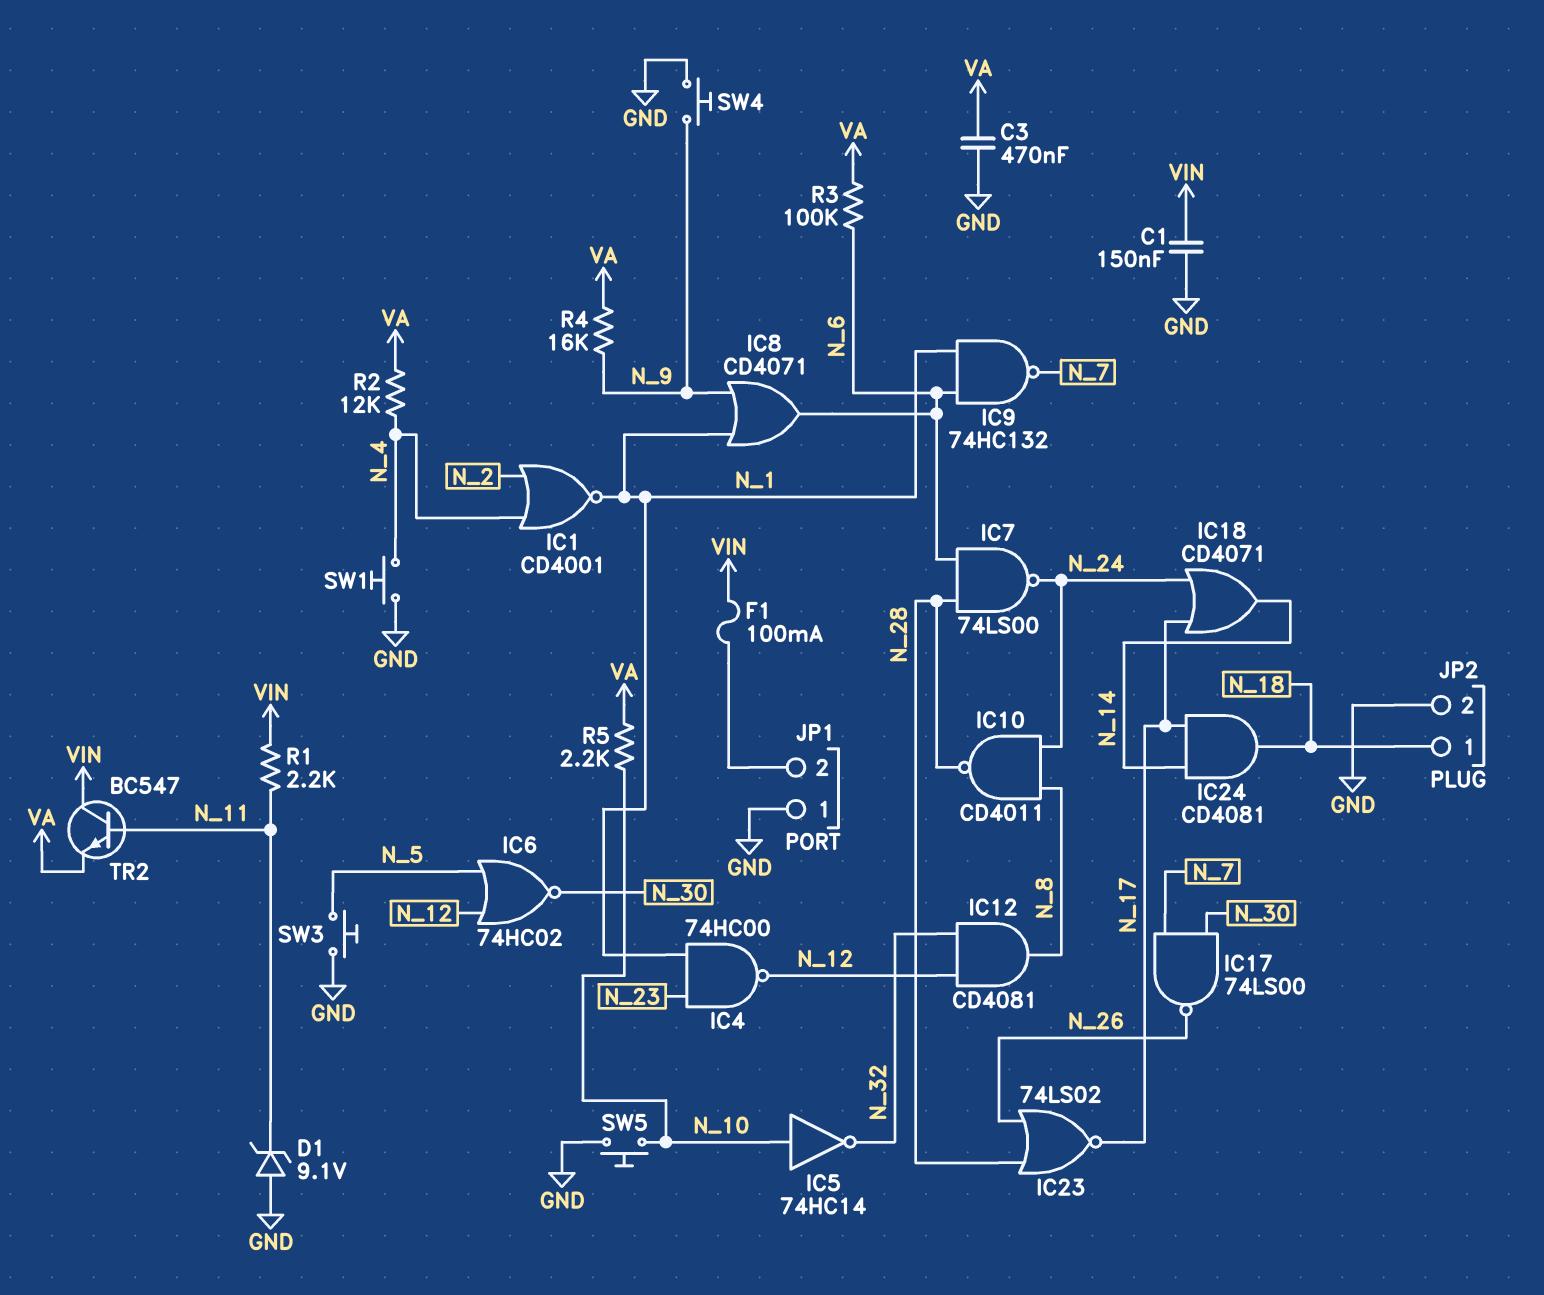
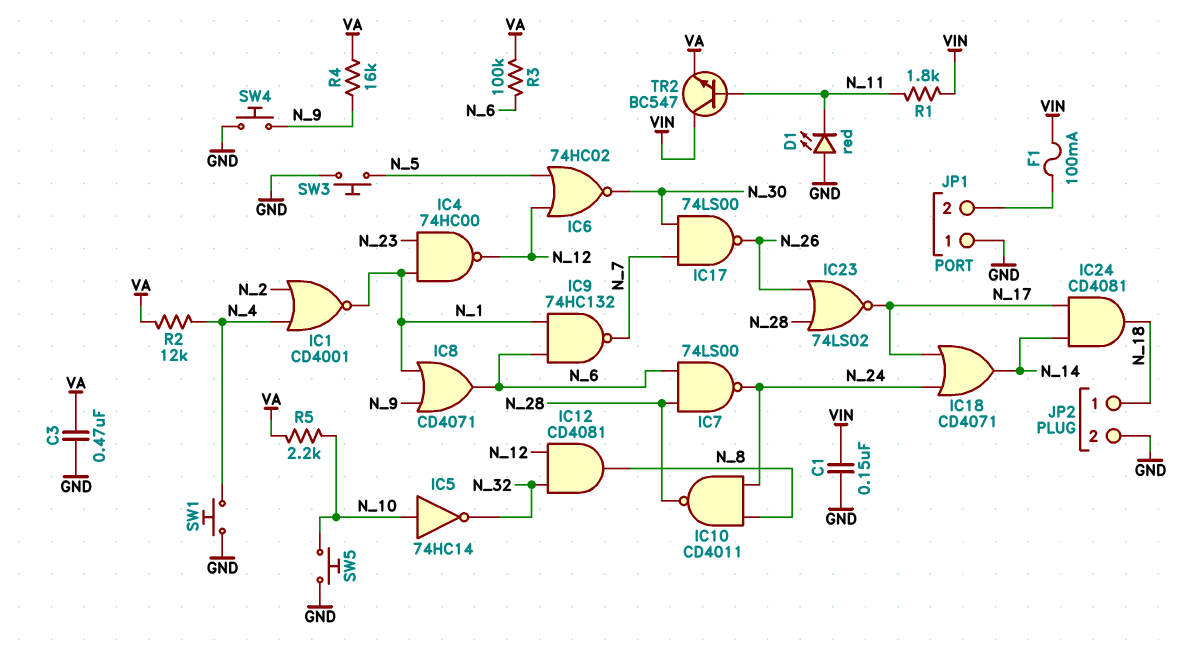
D1: zener 9.1V (A GND, K N_11) -> LED red (A GND, K N_11)
R1: 2.2k (N_11, VIN) -> 1.8k (N_11, VIN)

